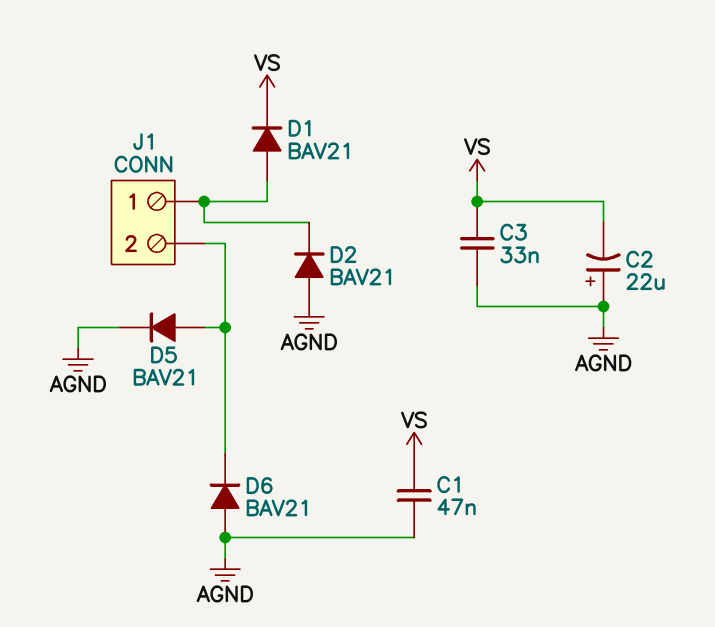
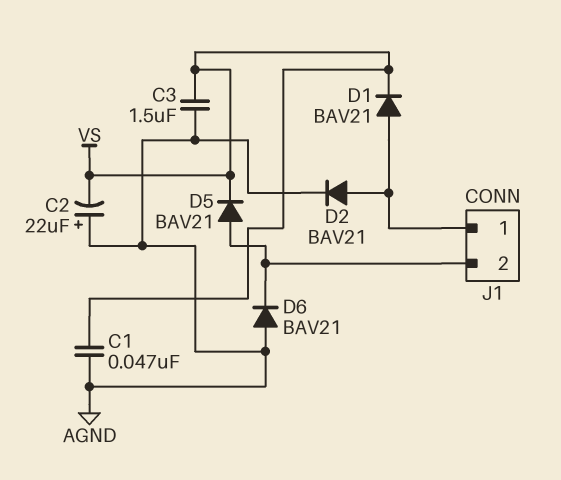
C3: 33nF (AGND, VS) -> 1.5uF (AGND, VS)
D2: diode BAV21 (A AGND, K J1/1) -> diode BAV21 (A J1/1, K AGND)
D5: diode BAV21 (A J1/2, K AGND) -> diode BAV21 (A J1/2, K VS)

